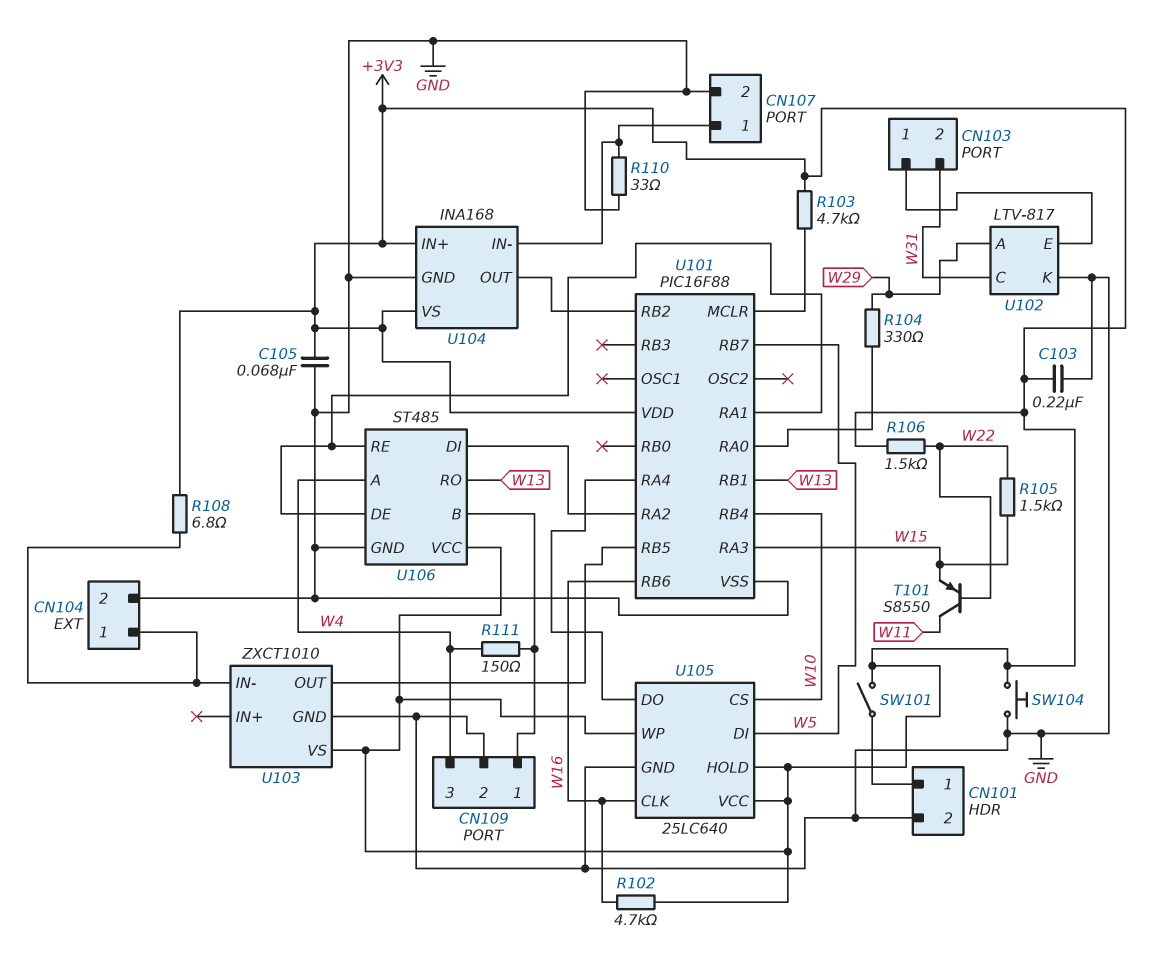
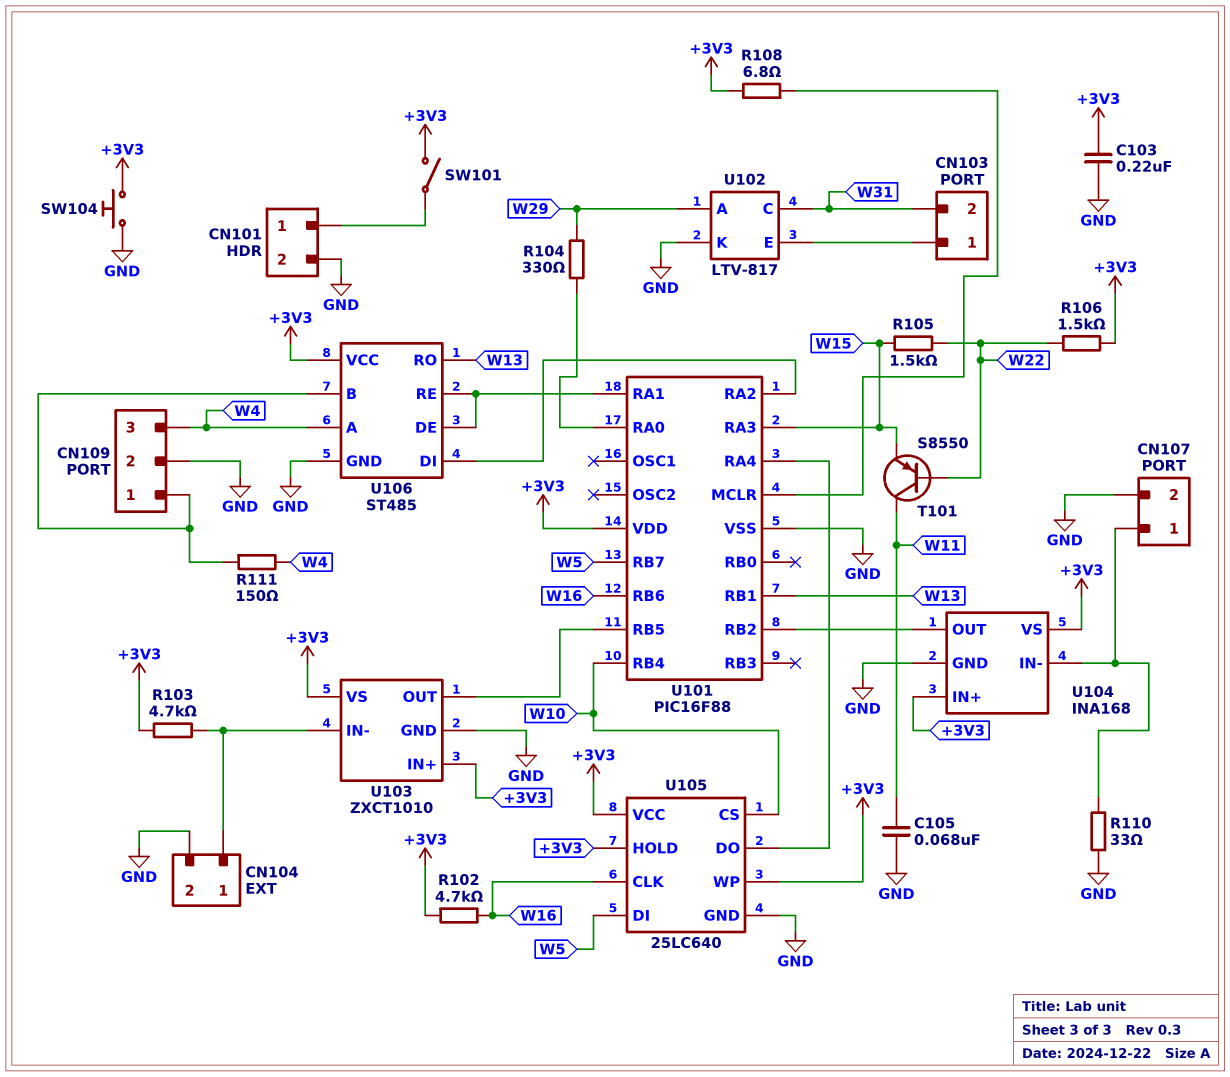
C105: 68nF (+3V3, GND) -> 68nF (GND, W11)
R103: 4.7k (+3V3, U101/MCLR) -> 4.7k (+3V3, CN104/1)
R108: 6.8 (+3V3, CN104/1) -> 6.8 (+3V3, U101/MCLR)
U103 pin IN+: none -> +3V3

